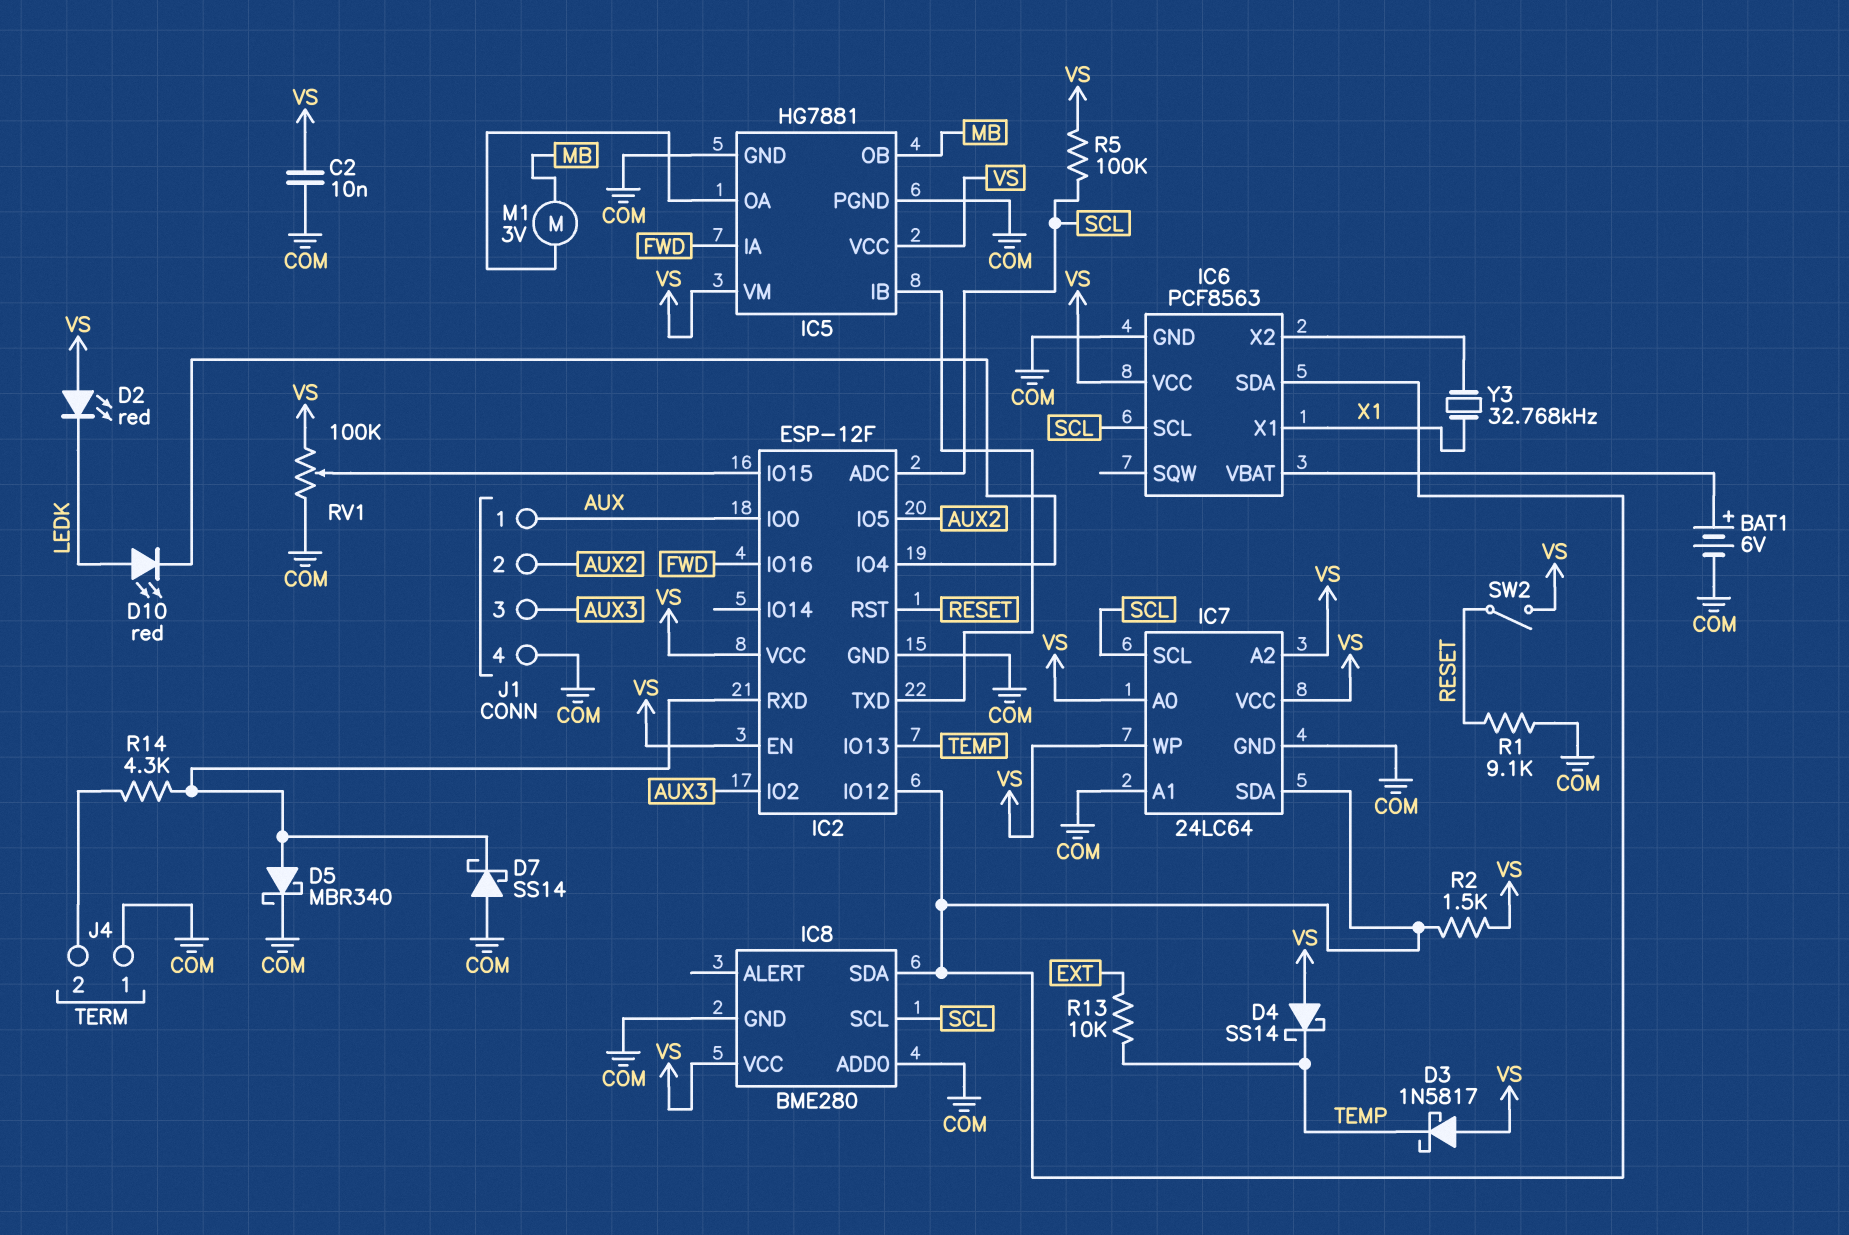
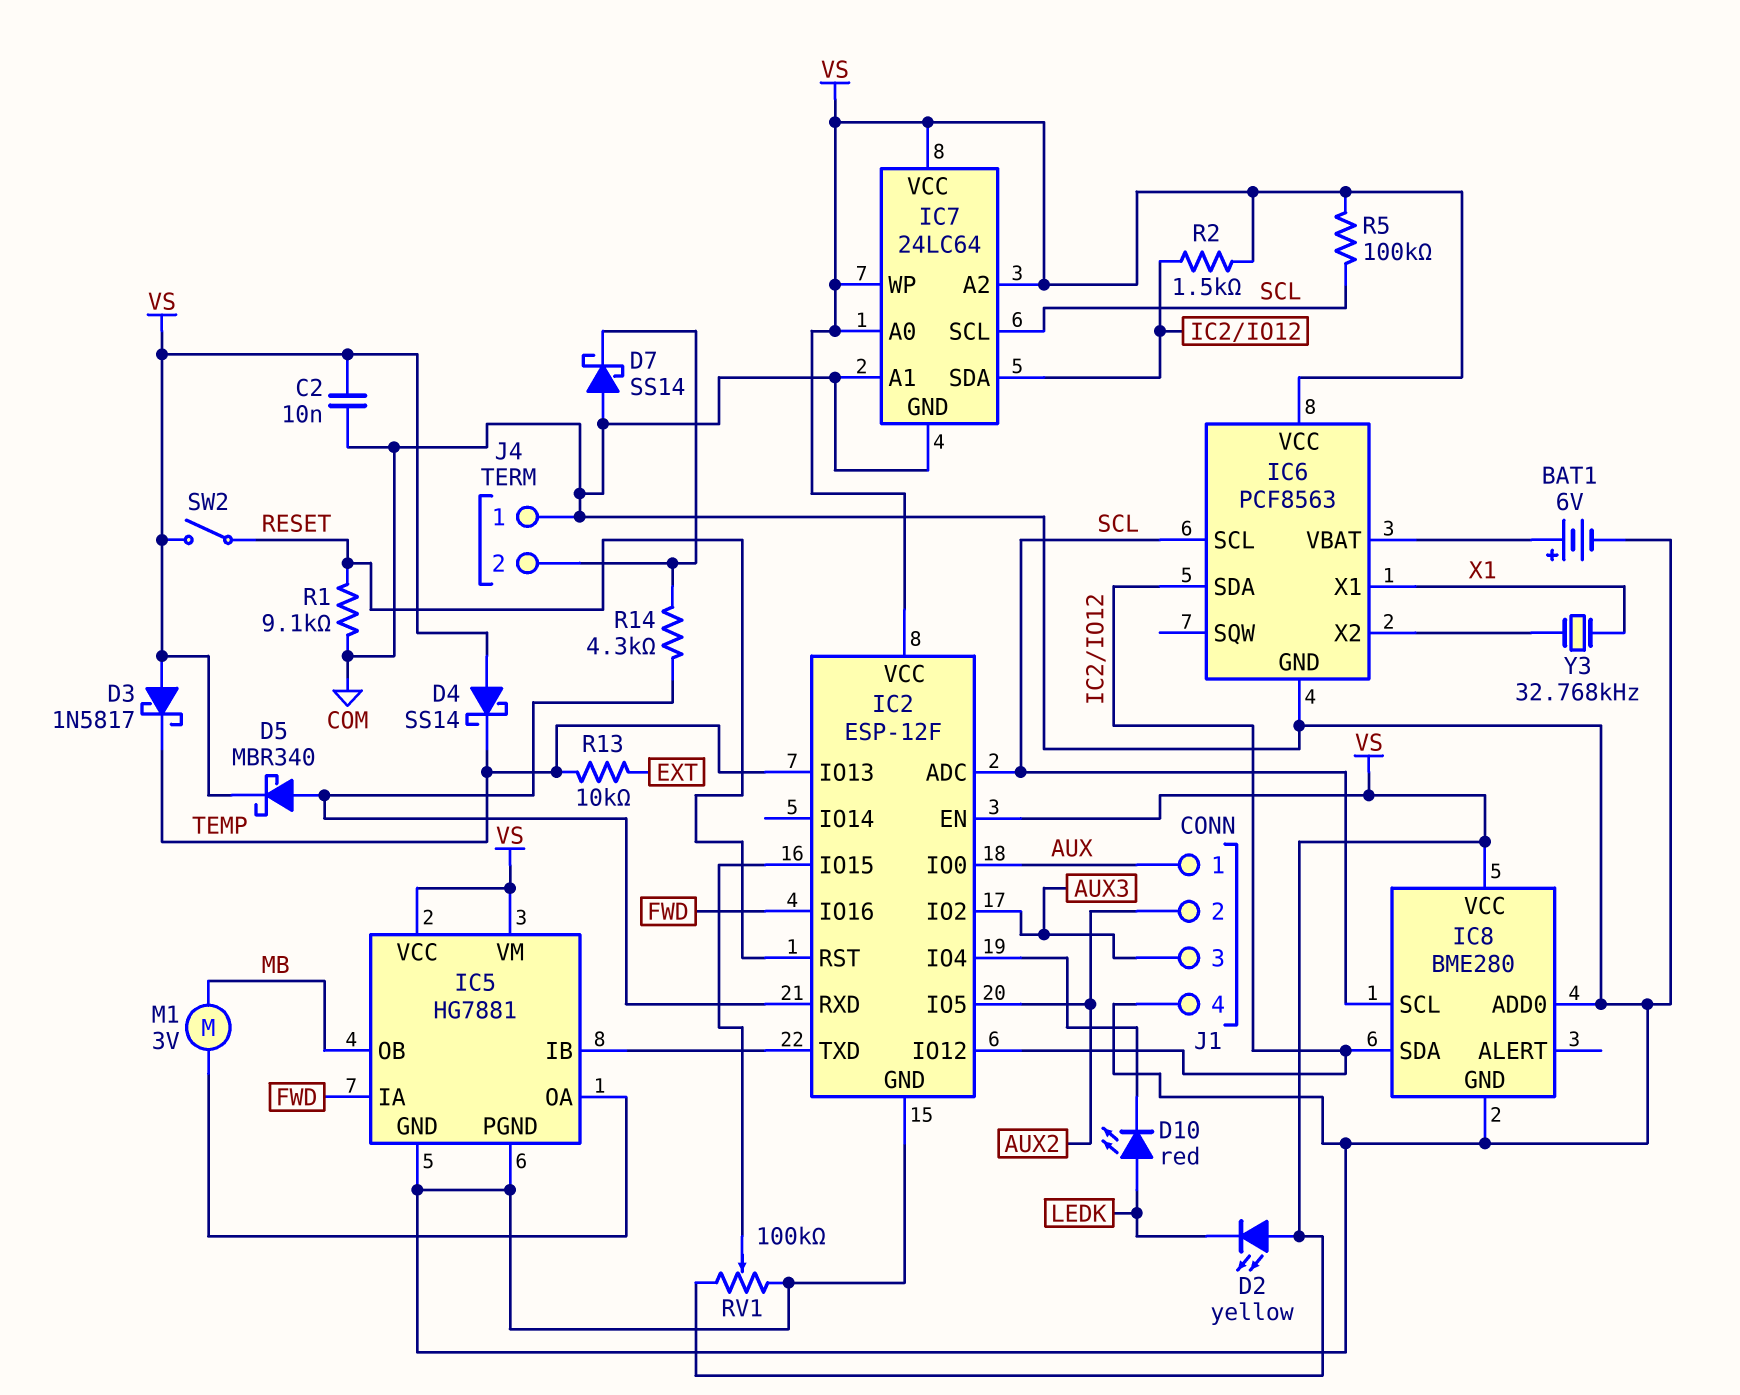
D2: LED red (A VS, K LEDK) -> LED yellow (A VS, K LEDK)
D5: schottky MBR340 (A IC2/RXD, K COM) -> schottky MBR340 (A IC2/RXD, K VS)
D7: schottky SS14 (A COM, K IC2/RXD) -> schottky SS14 (A COM, K J4/2)

